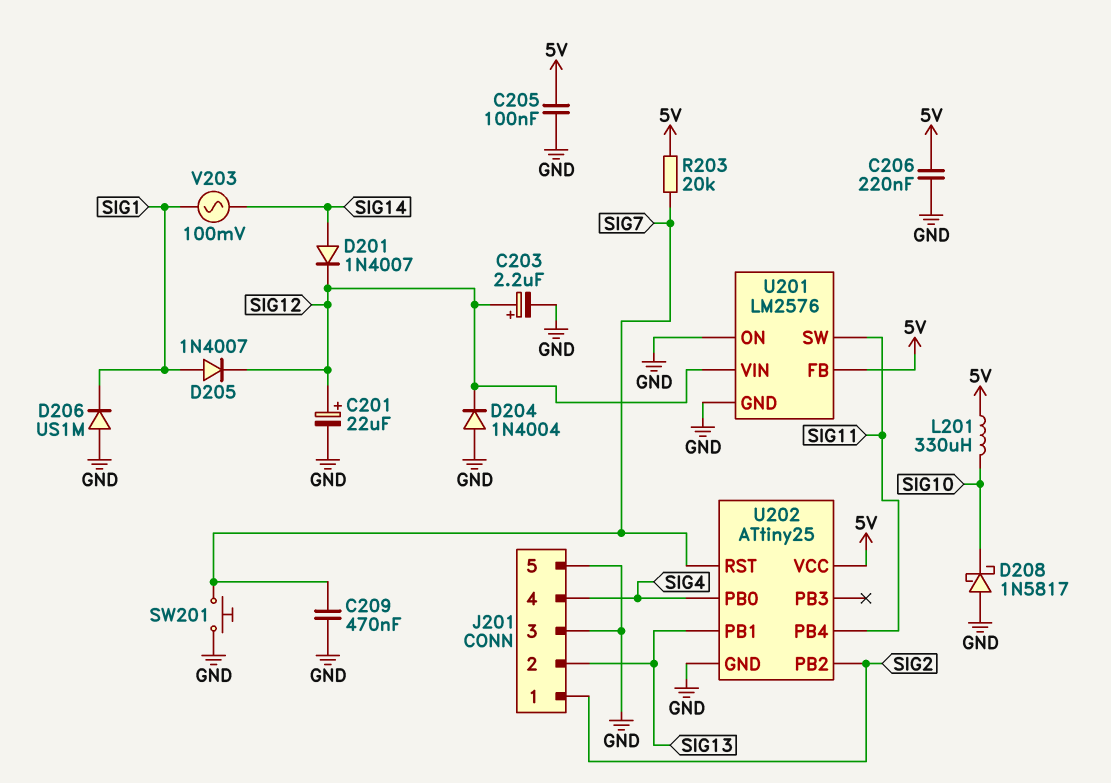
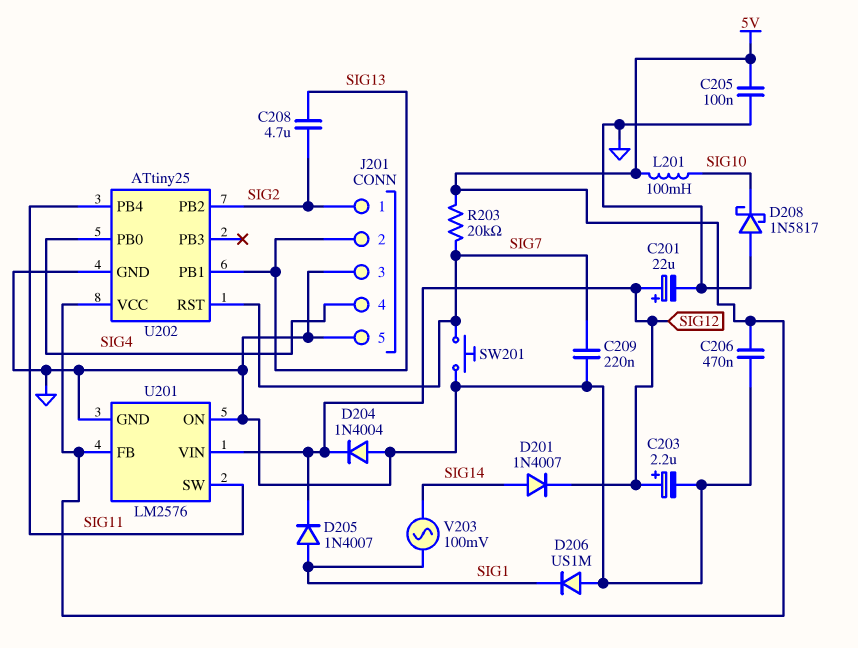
C206: 220nF (5V, GND) -> 470nF (5V, GND)
C208: none -> 4.7uF (SIG2, SIG13)
C209: 470nF (GND, SIG7) -> 220nF (GND, SIG7)
L201: 330uH (5V, SIG10) -> 100mH (5V, SIG10)

